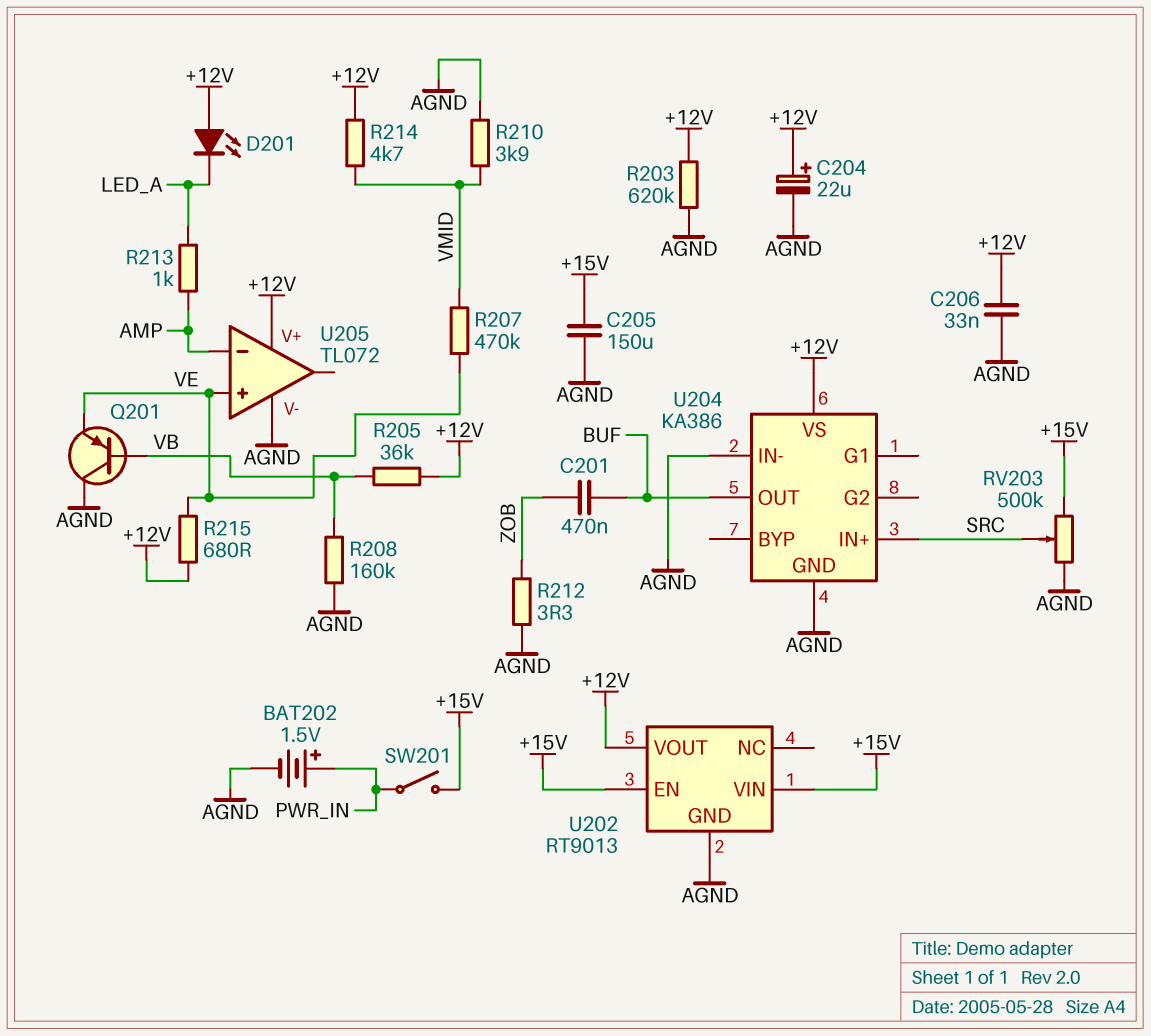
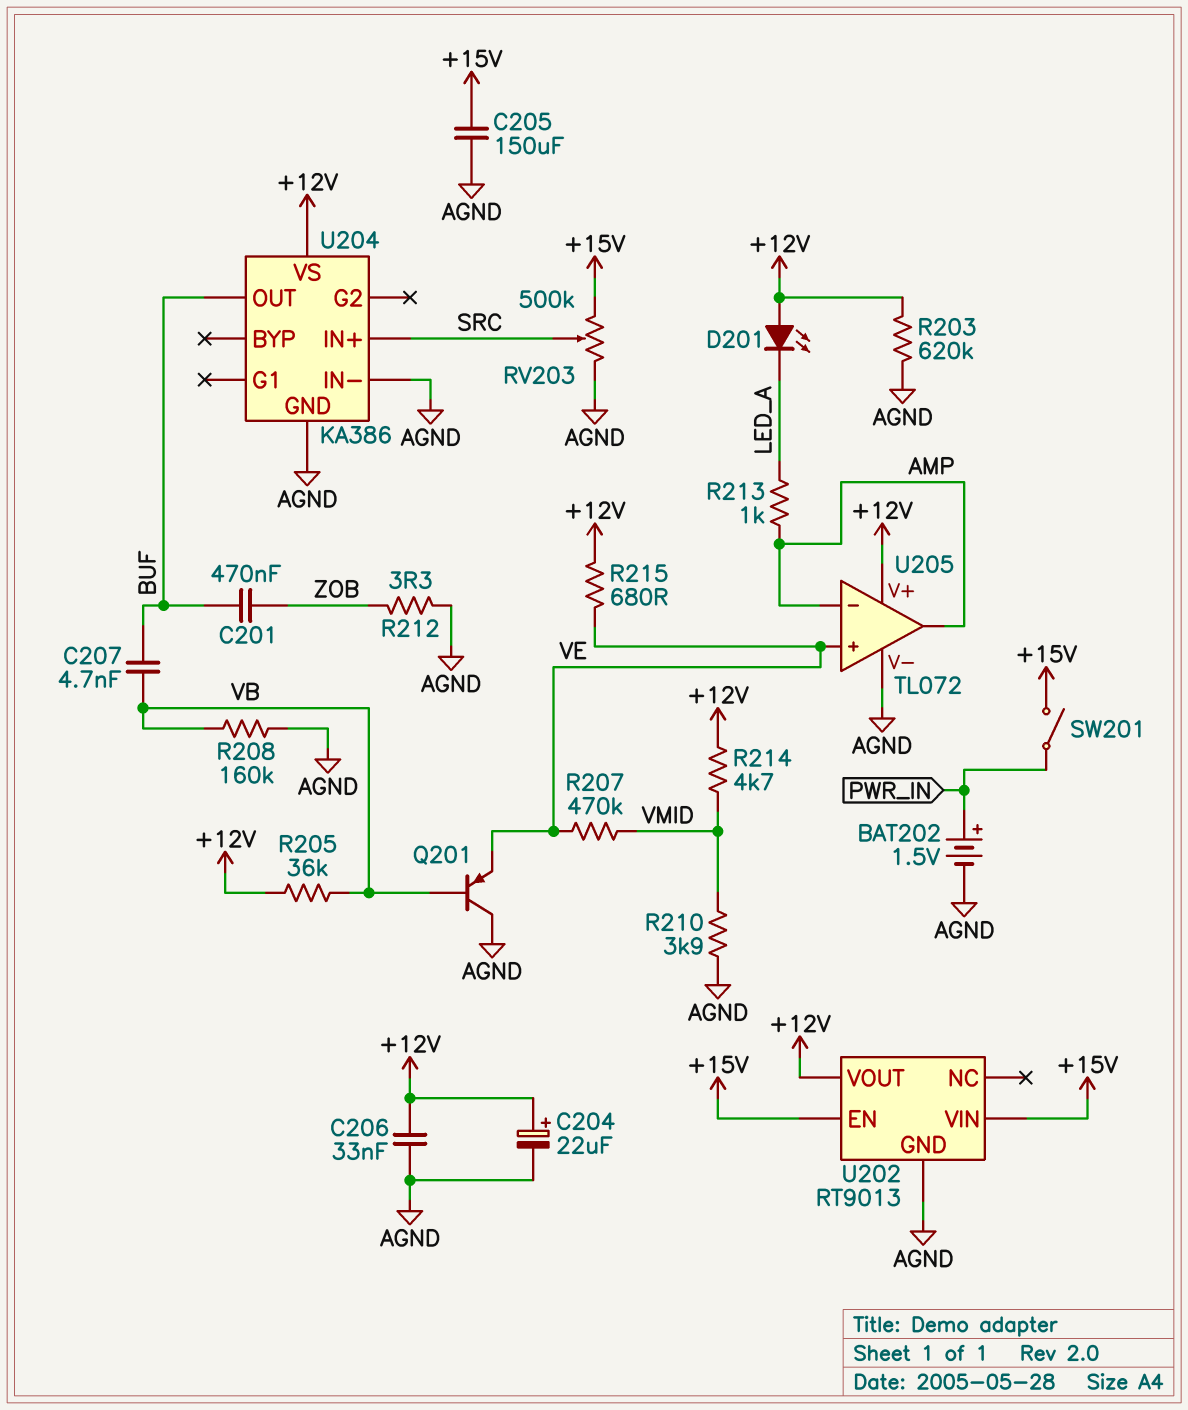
C207: none -> 4.7nF (BUF, VB)
U205 pin out: none -> AMP

